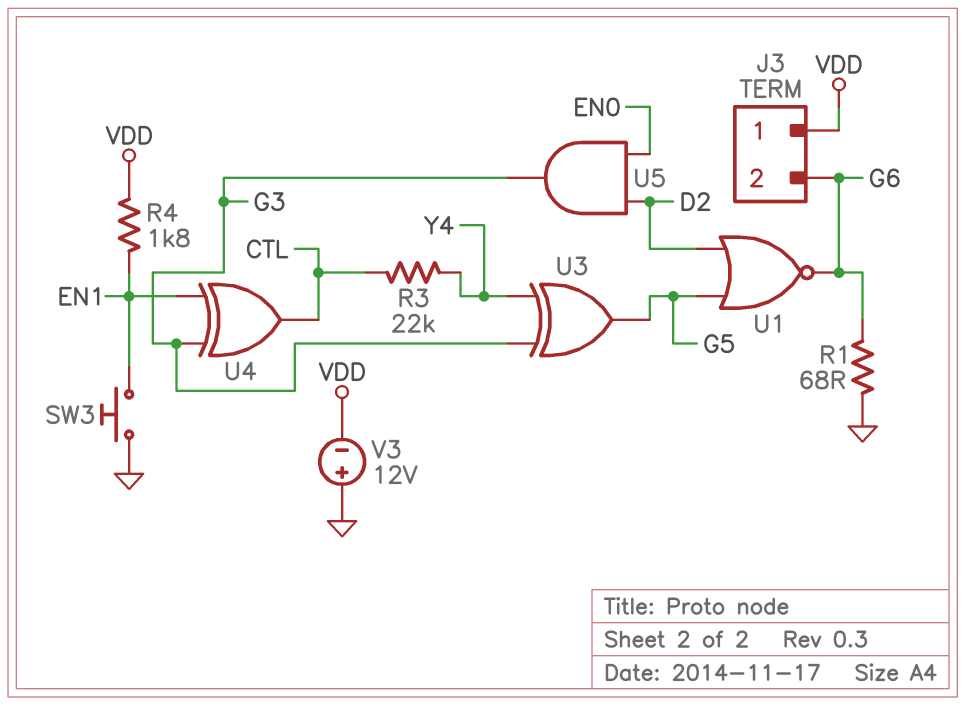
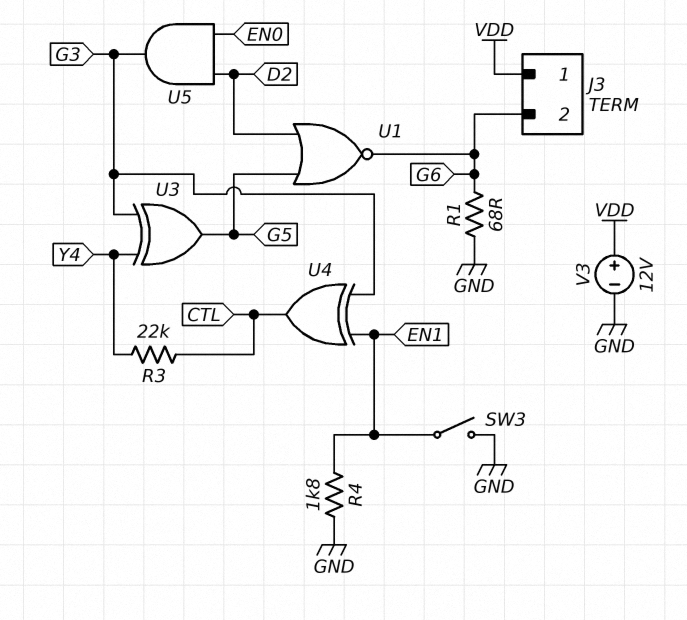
R4: 1.8k (EN1, VDD) -> 1.8k (EN1, GND)
SW3: button (EN1, GND) -> switch (EN1, GND)
V3: 12V (plus GND, minus VDD) -> 12V (plus VDD, minus GND)

